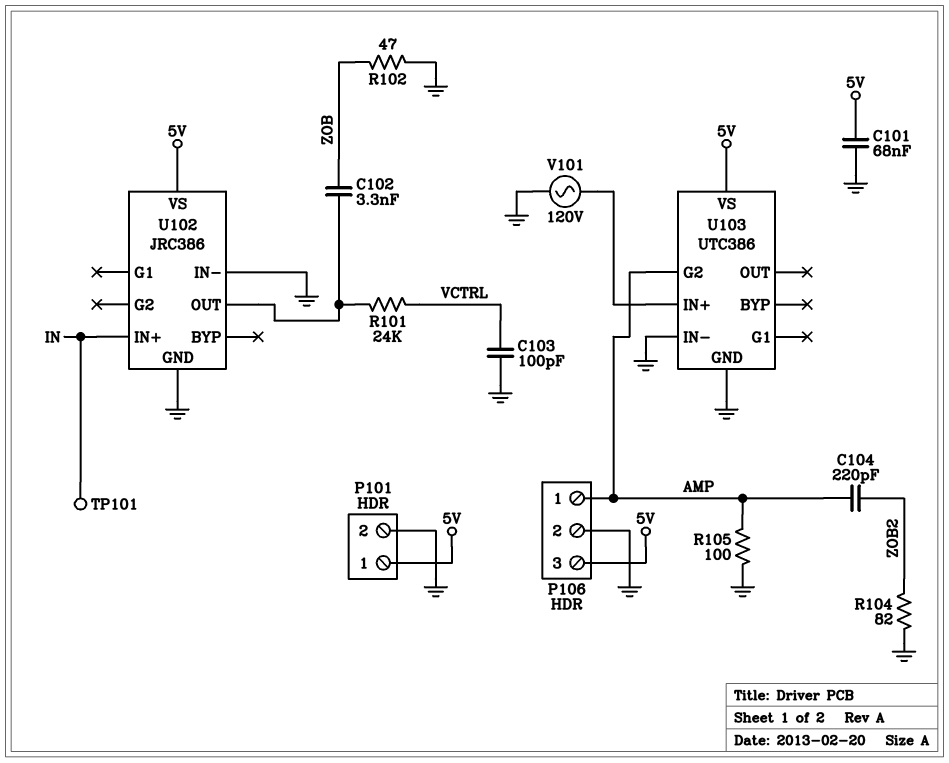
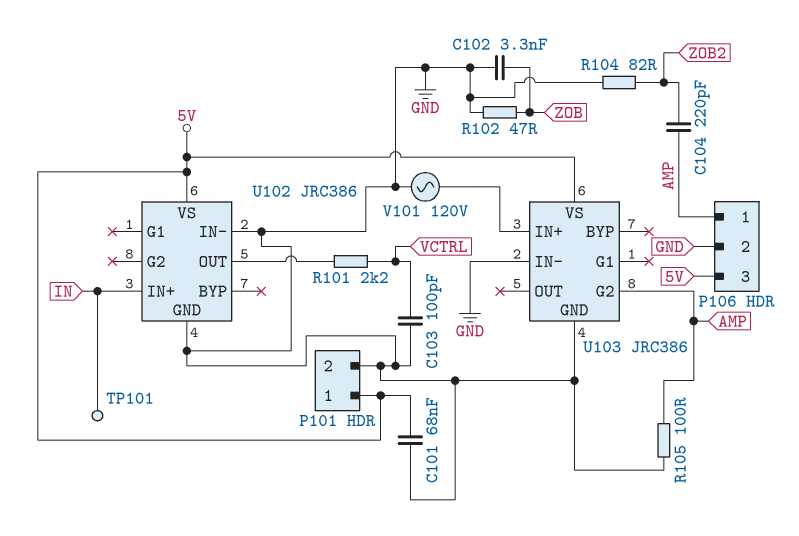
C102: 3.3nF (U102/OUT, ZOB) -> 3.3nF (GND, ZOB)
R101: 24k (U102/OUT, VCTRL) -> 2.2k (U102/OUT, VCTRL)
U103: UTC386 -> JRC386

